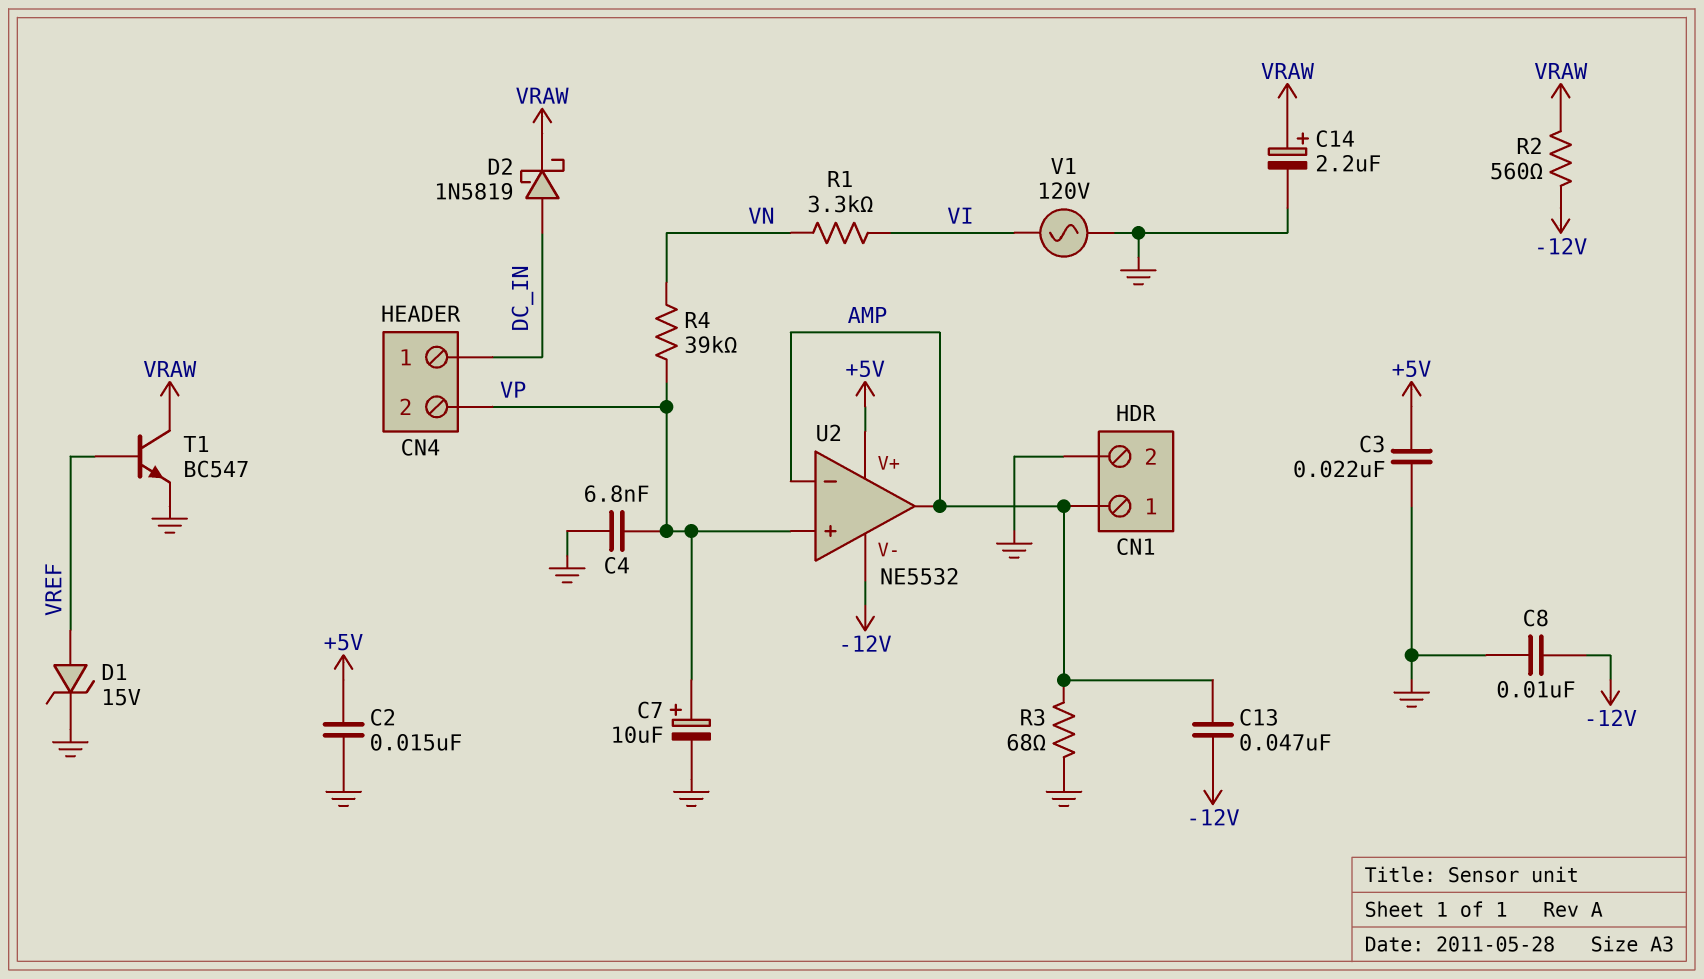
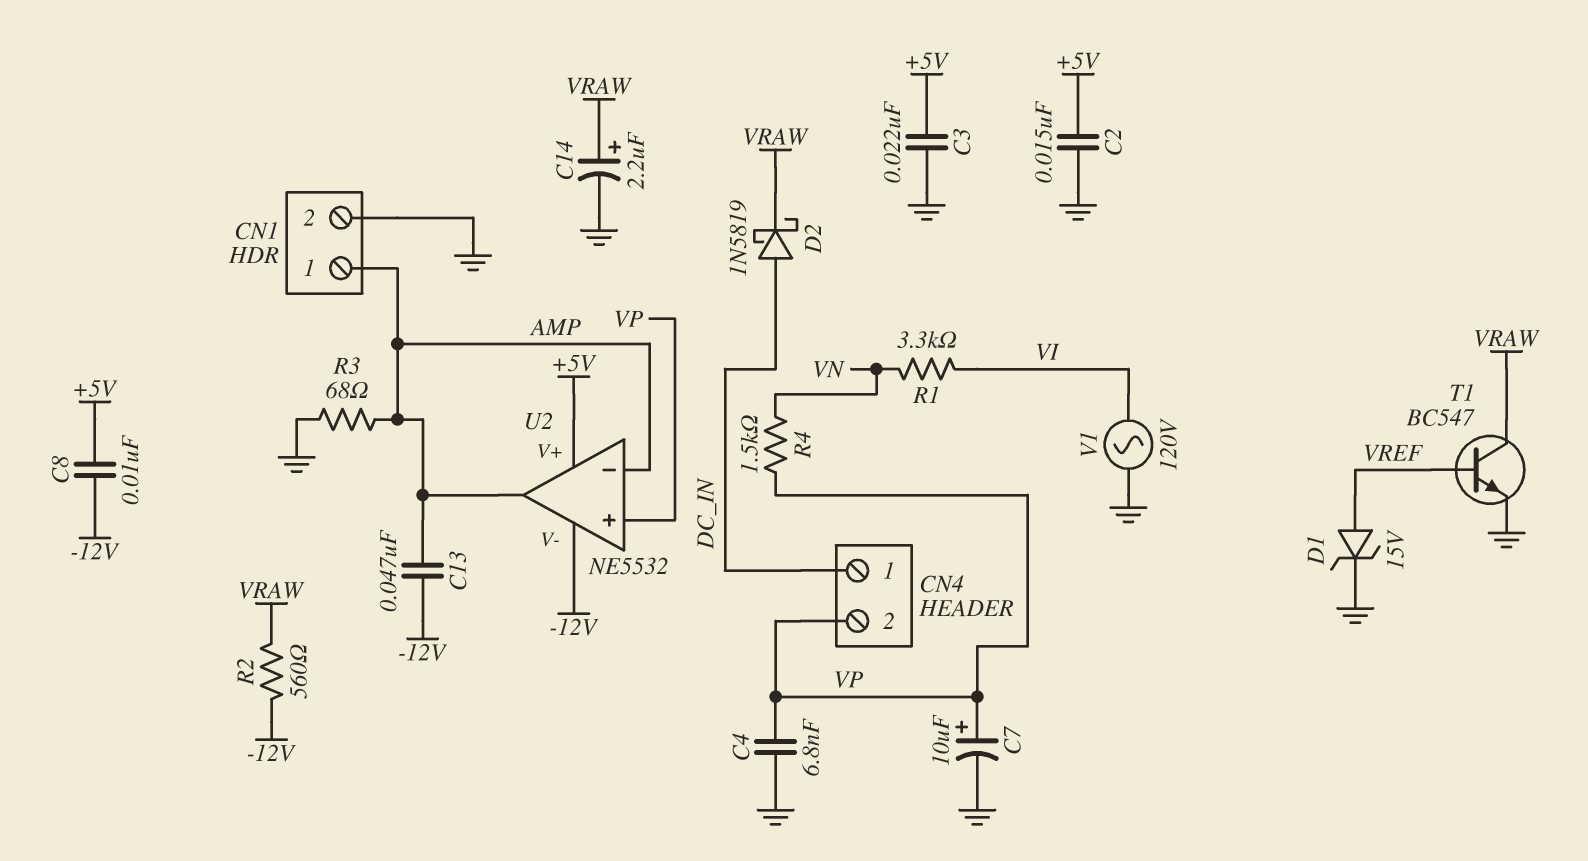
C8: 10nF (-12V, GND) -> 10nF (+5V, -12V)
R4: 39k (VN, VP) -> 1.5k (VN, VP)

